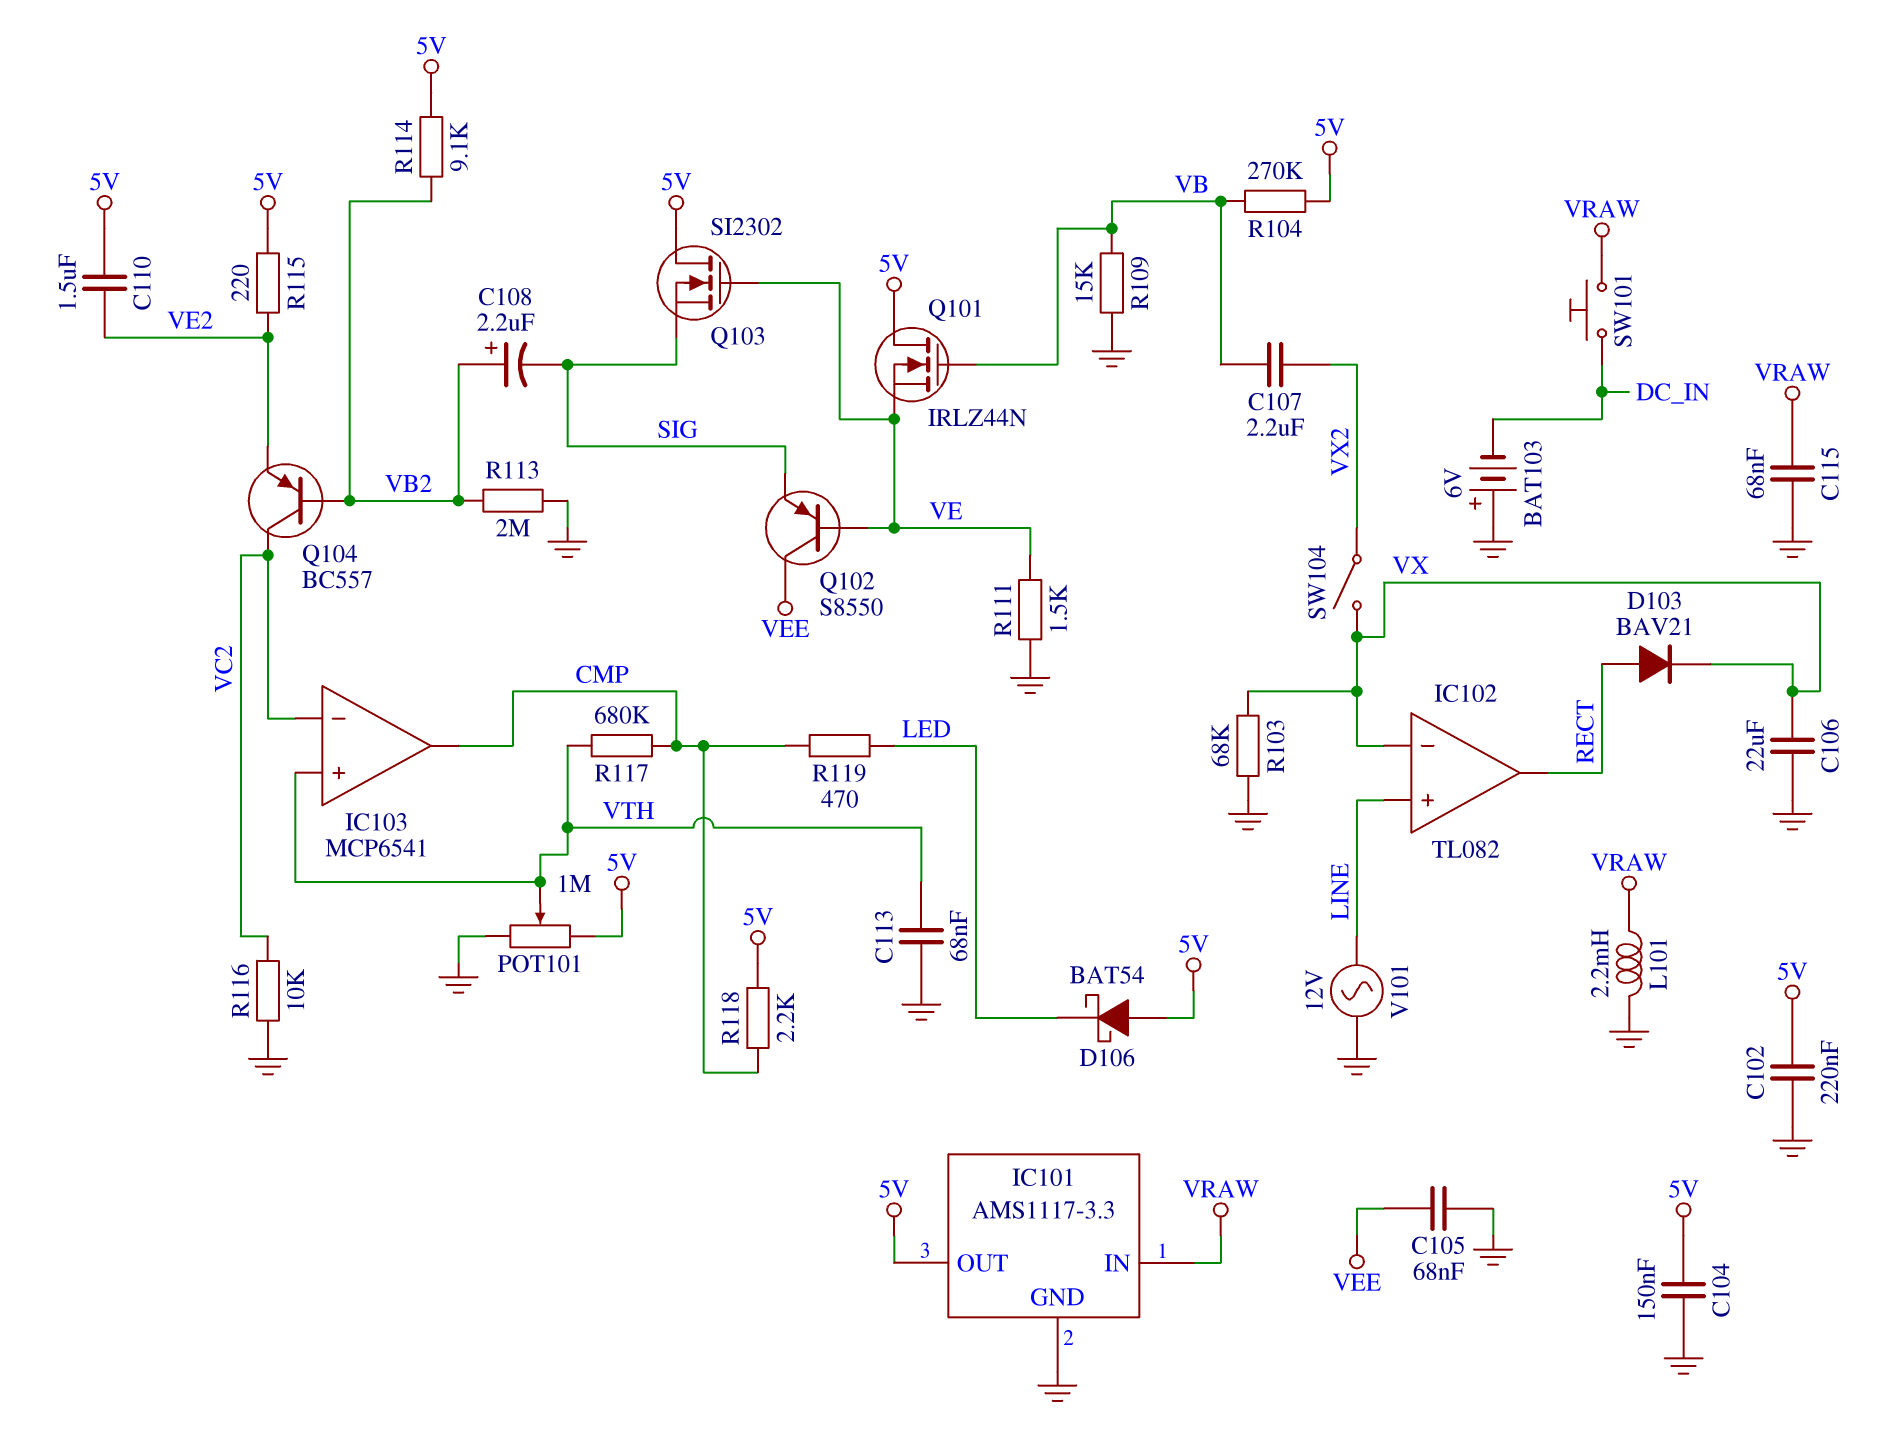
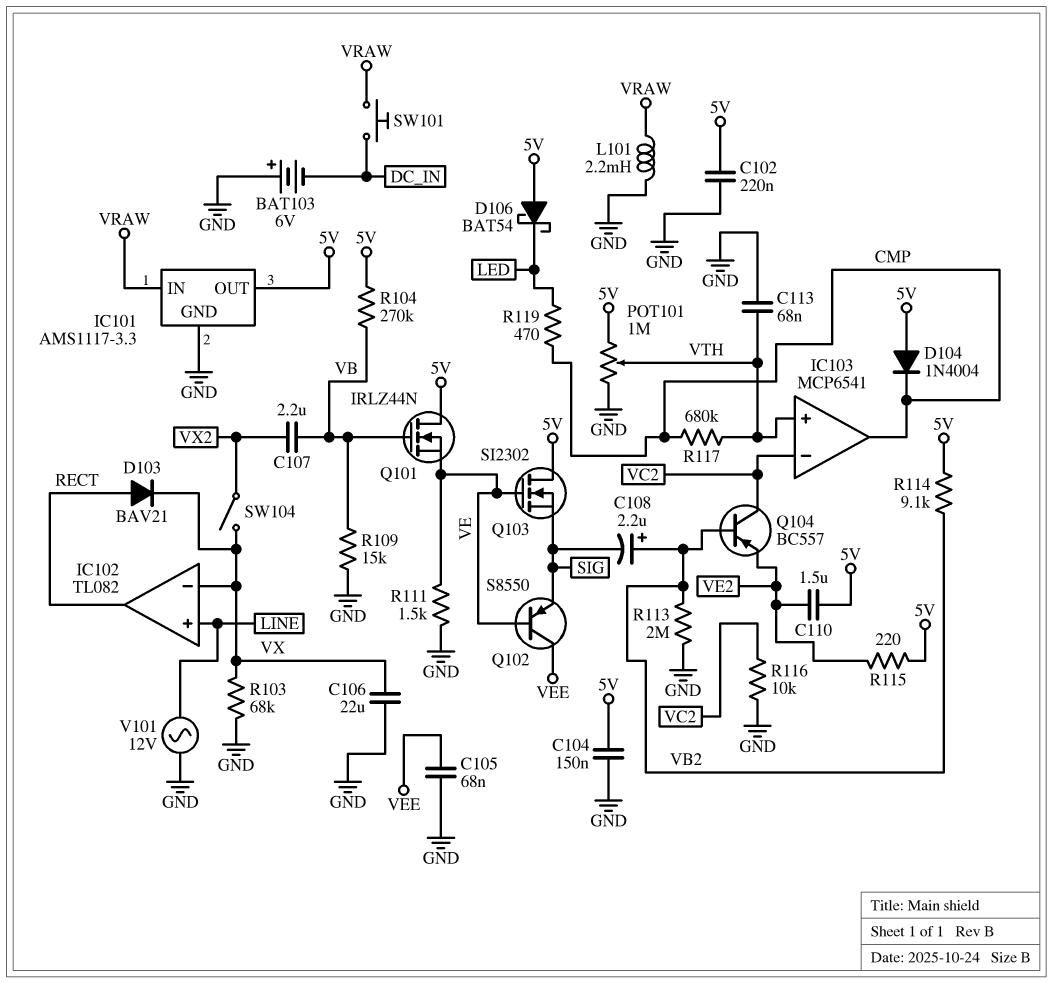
C115: 68nF (GND, VRAW) -> none
D104: none -> diode 1N4004 (A 5V, K CMP)
R118: 2.2k (5V, CMP) -> none

